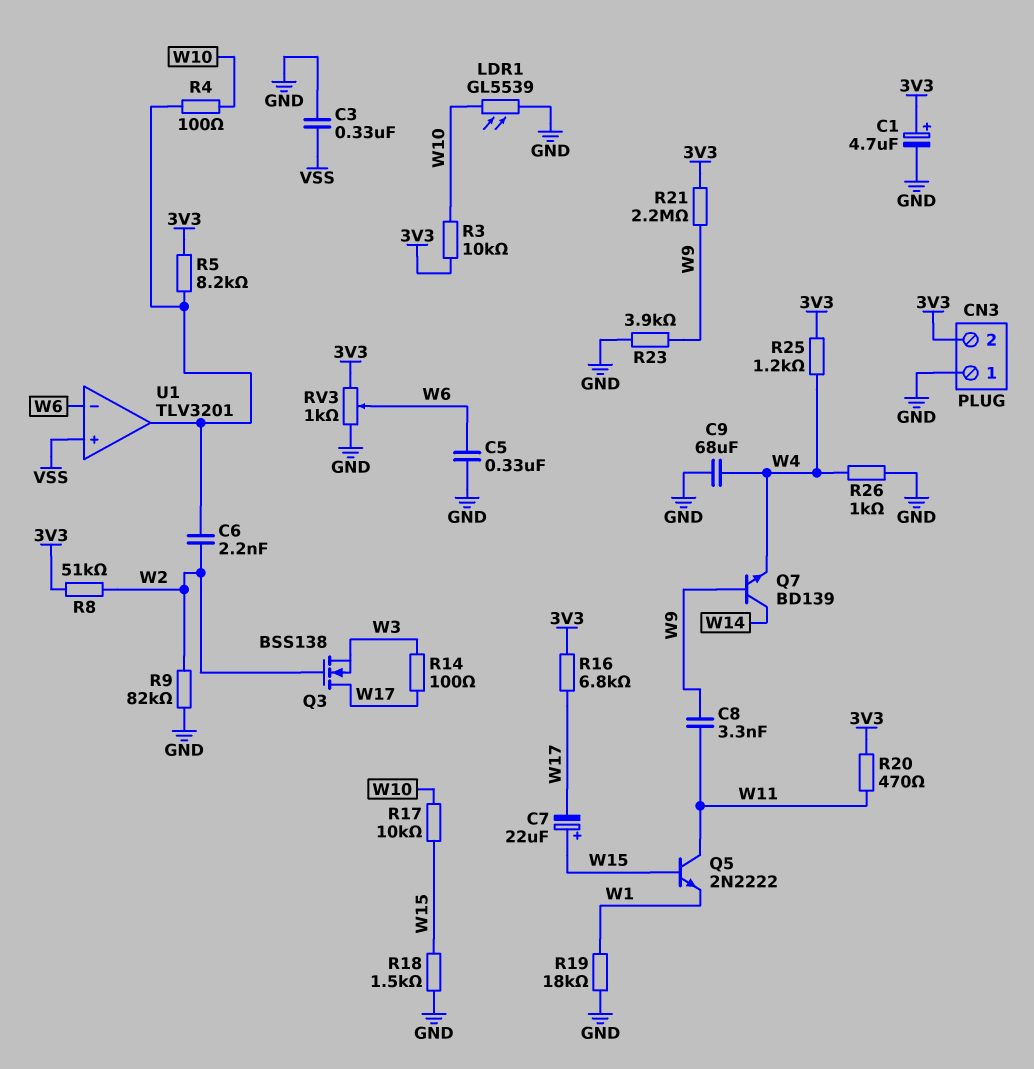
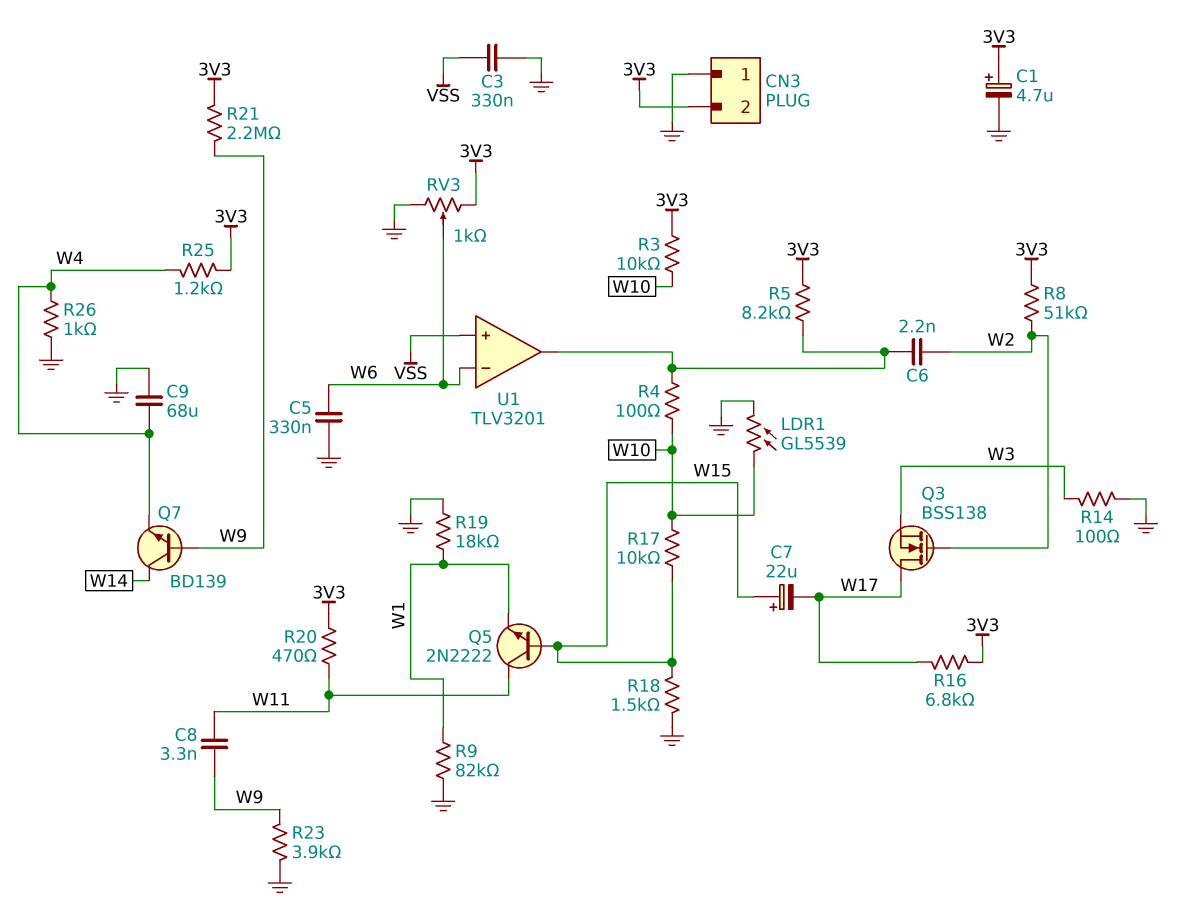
R9: 82k (GND, W2) -> 82k (GND, W1)
R14: 100 (W3, W17) -> 100 (GND, W3)

